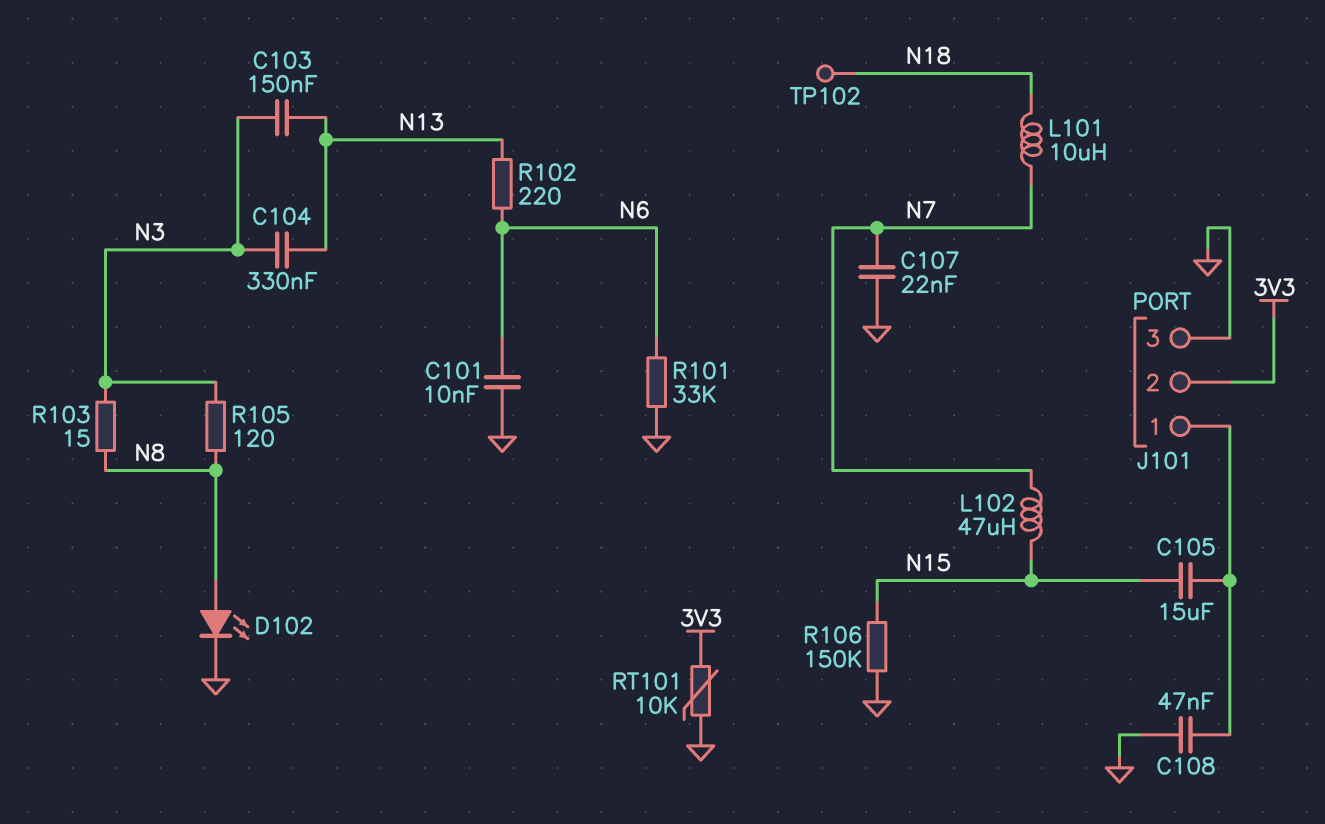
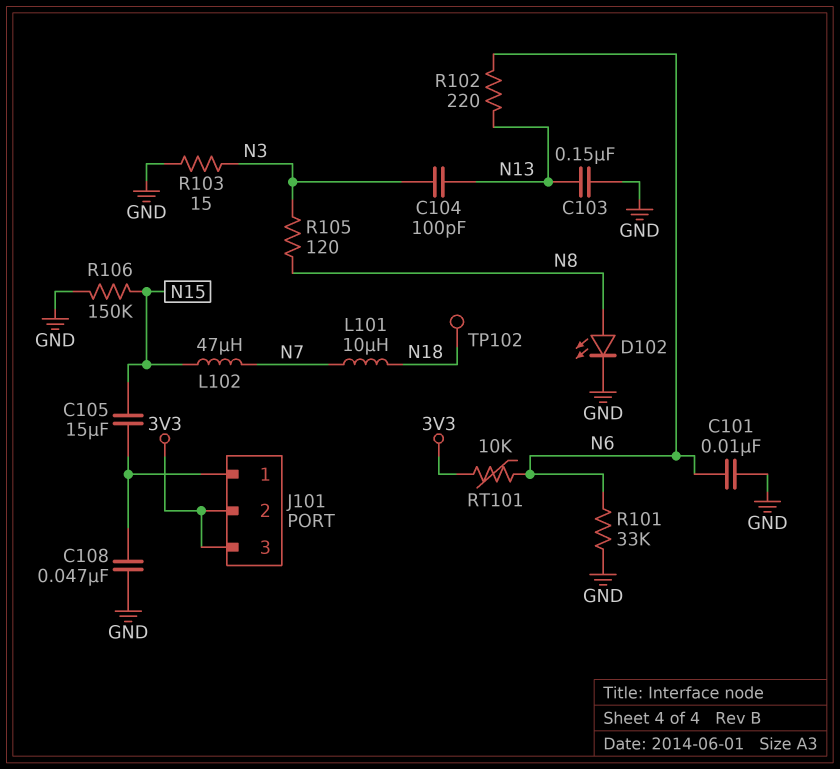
C103: 150nF (N3, N13) -> 150nF (GND, N13)
C104: 330nF (N3, N13) -> 100pF (N3, N13)
C107: 22nF (GND, N7) -> none
J101 pin 3: GND -> 3V3
R103: 15 (N3, N8) -> 15 (GND, N3)
RT101: 10k (3V3, GND) -> 10k (3V3, N6)

